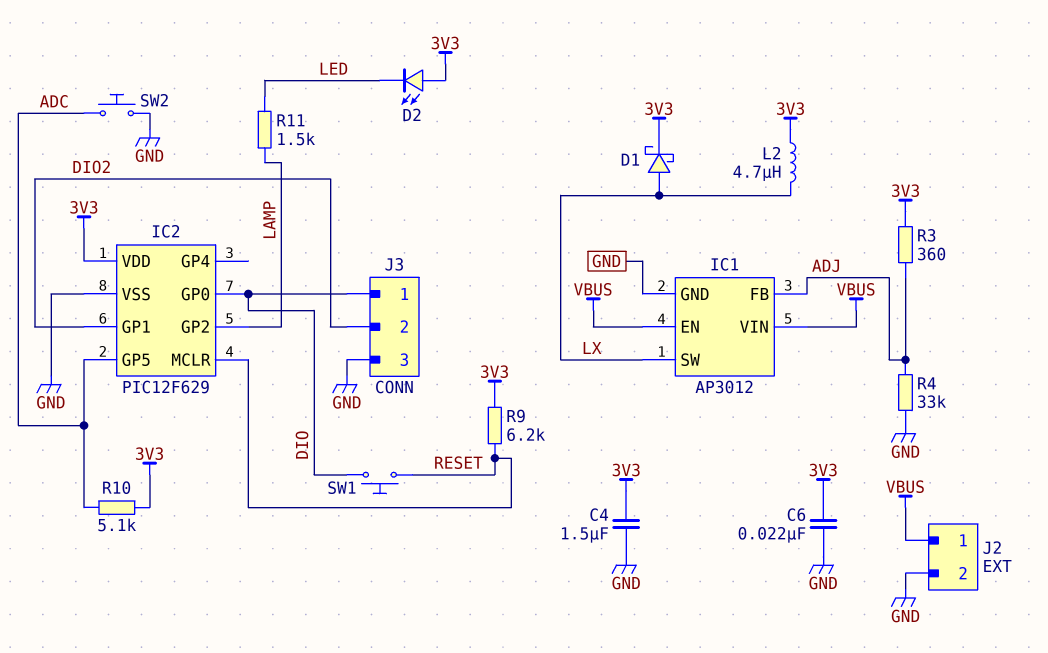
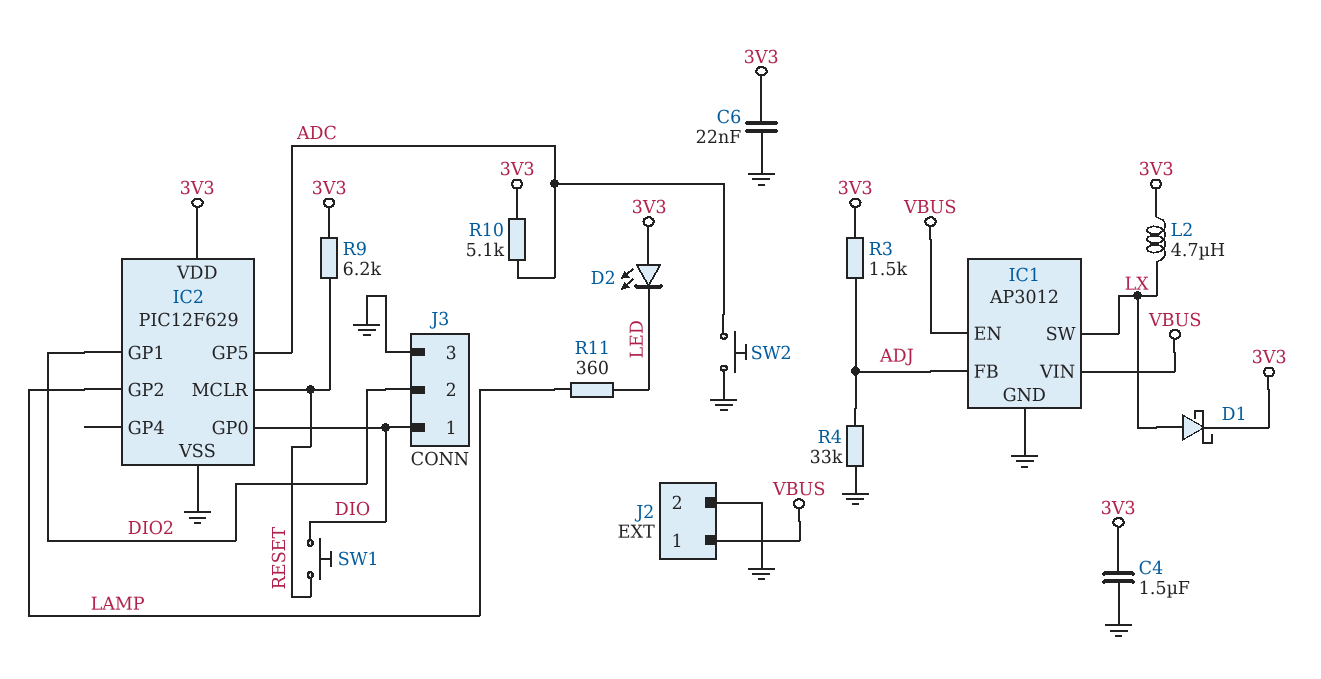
R3: 360 (3V3, ADJ) -> 1.5k (3V3, ADJ)
R11: 1.5k (LAMP, LED) -> 360 (LAMP, LED)

